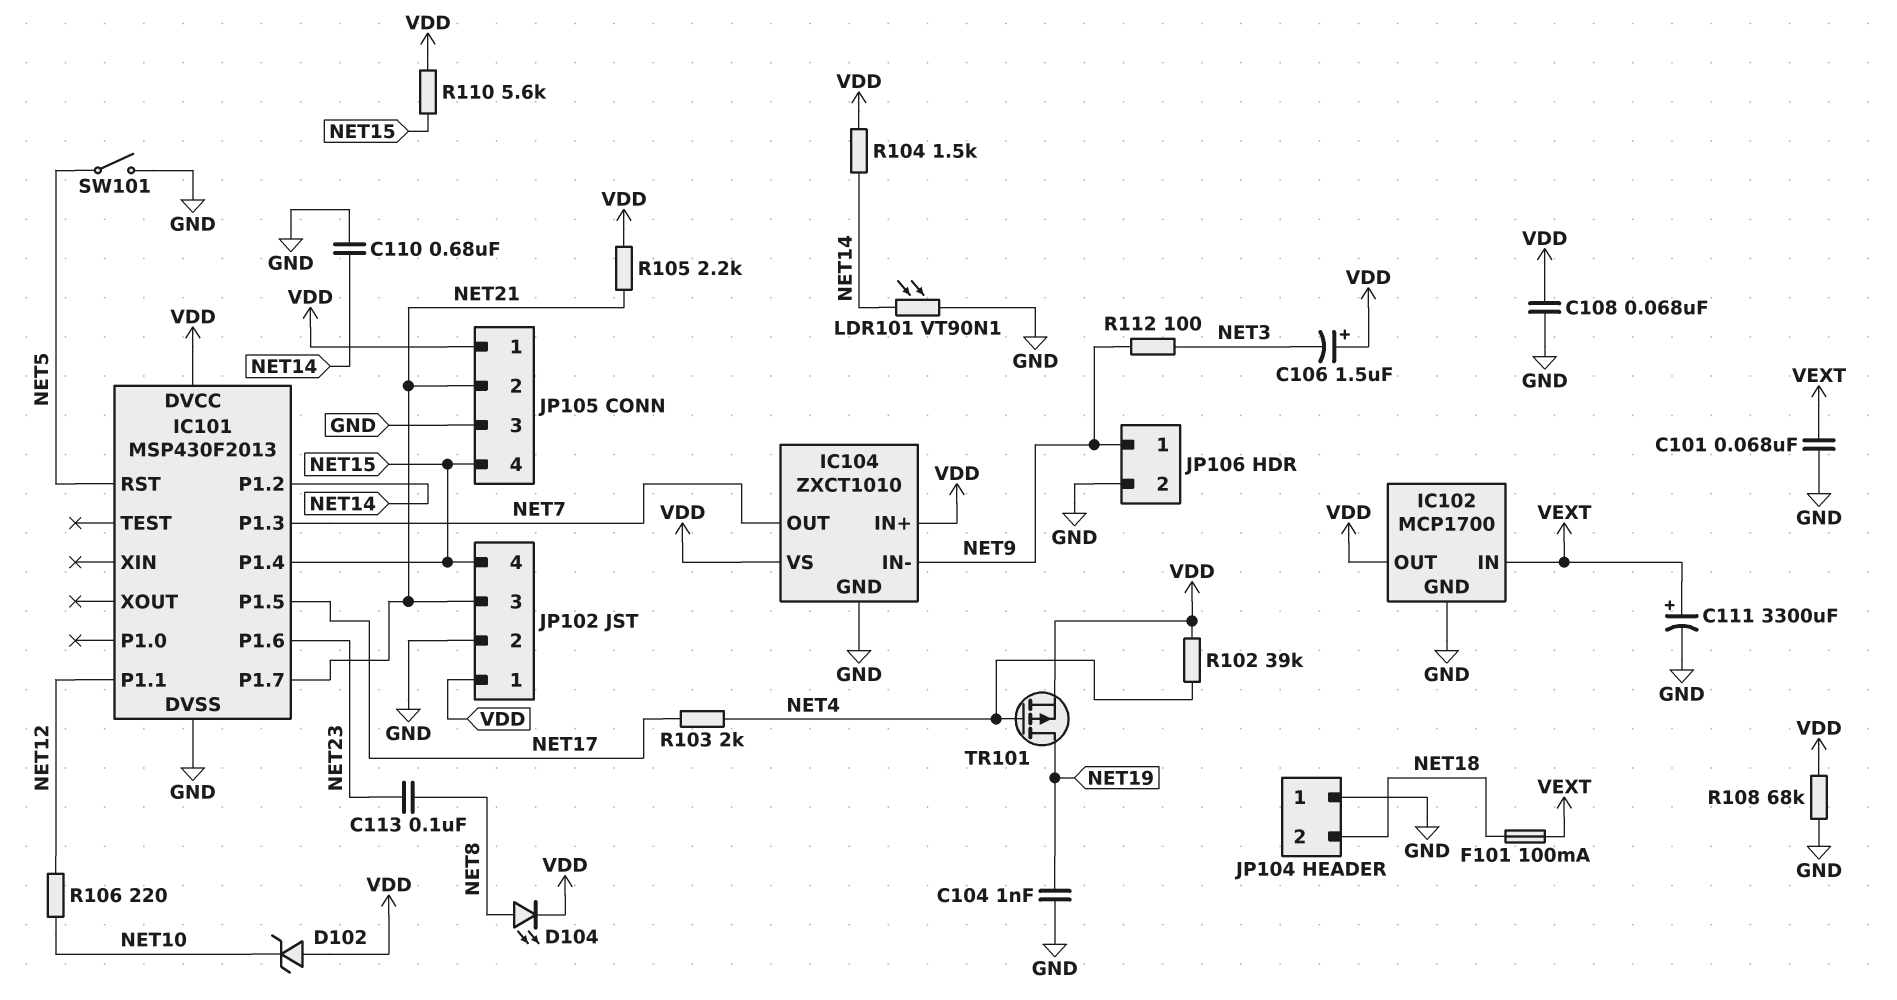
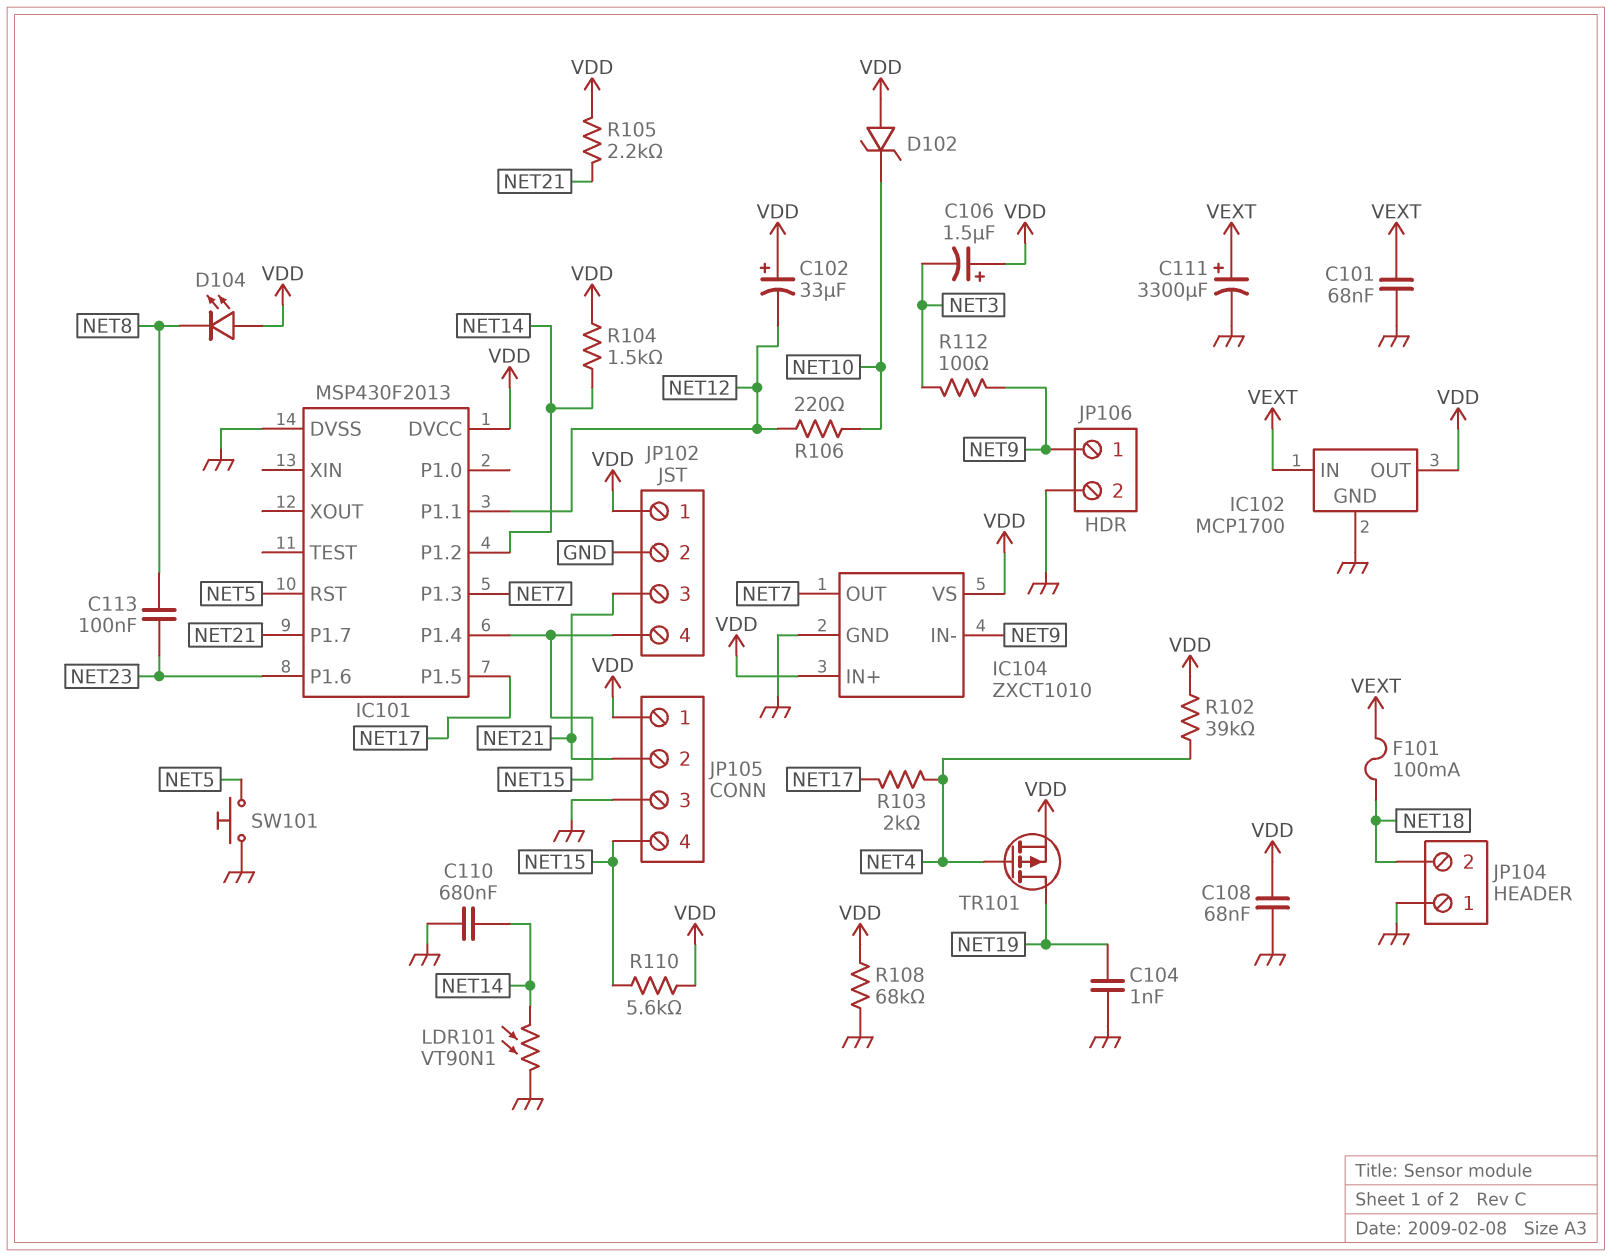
C102: none -> 33uF (plus VDD, minus NET12)
D104: LED (A NET8, K VDD) -> LED (A VDD, K NET8)
SW101: switch (GND, NET5) -> button (GND, NET5)

